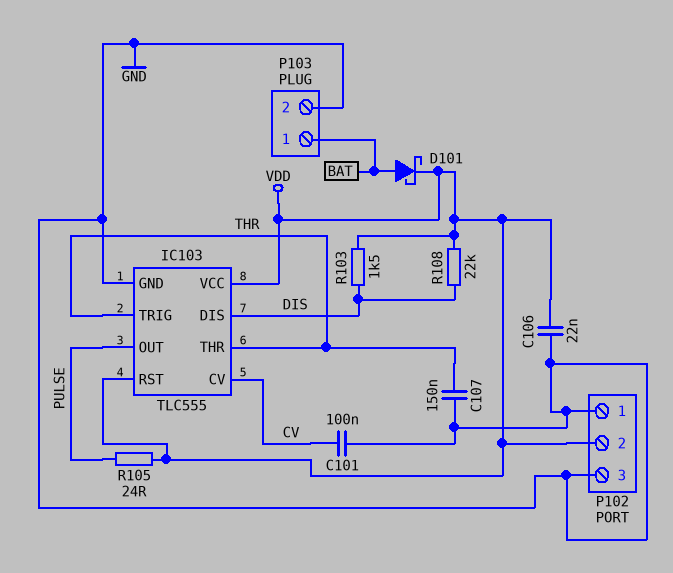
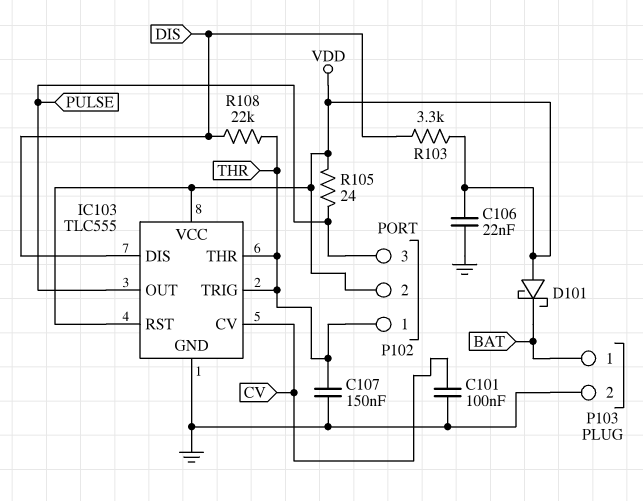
D101: schottky (A BAT, K VDD) -> schottky (A VDD, K BAT)
P102 pin 1: GND -> THR
P102 pin 3: GND -> PULSE
R103: 1.5k (DIS, VDD) -> 3.3k (DIS, VDD)
R108: 22k (DIS, VDD) -> 22k (DIS, THR)

